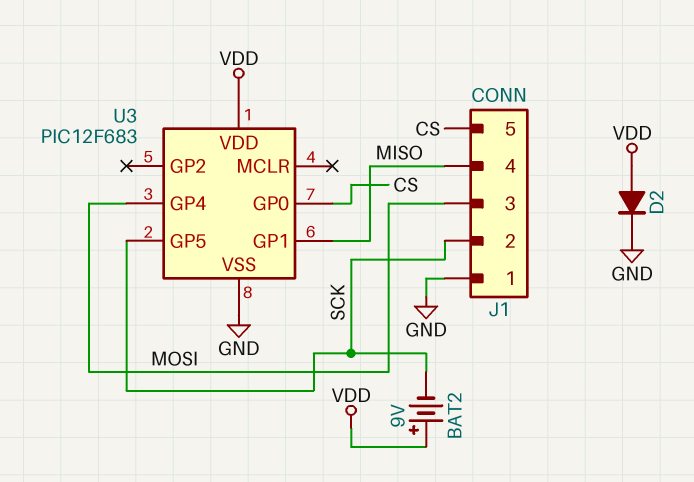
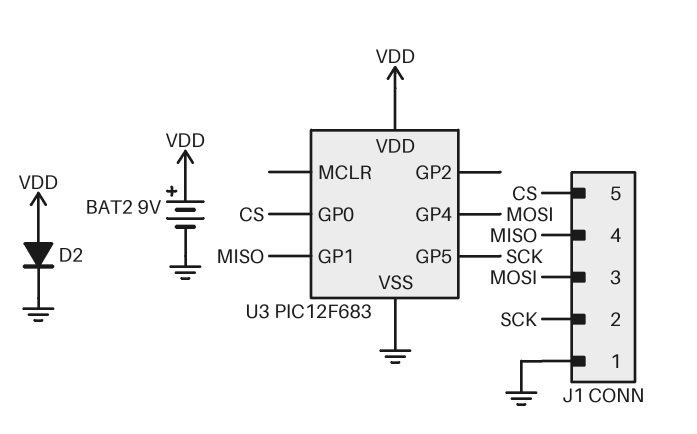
BAT2: 9V (plus VDD, minus SCK) -> 9V (plus VDD, minus GND)

